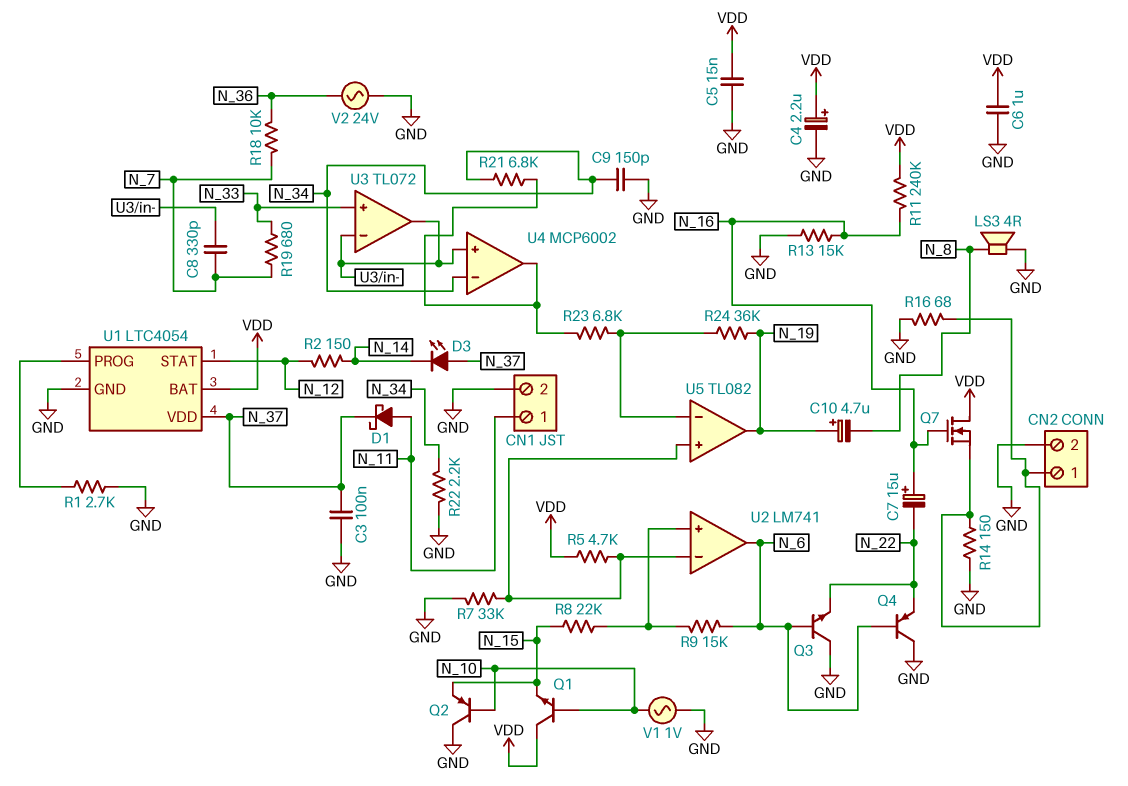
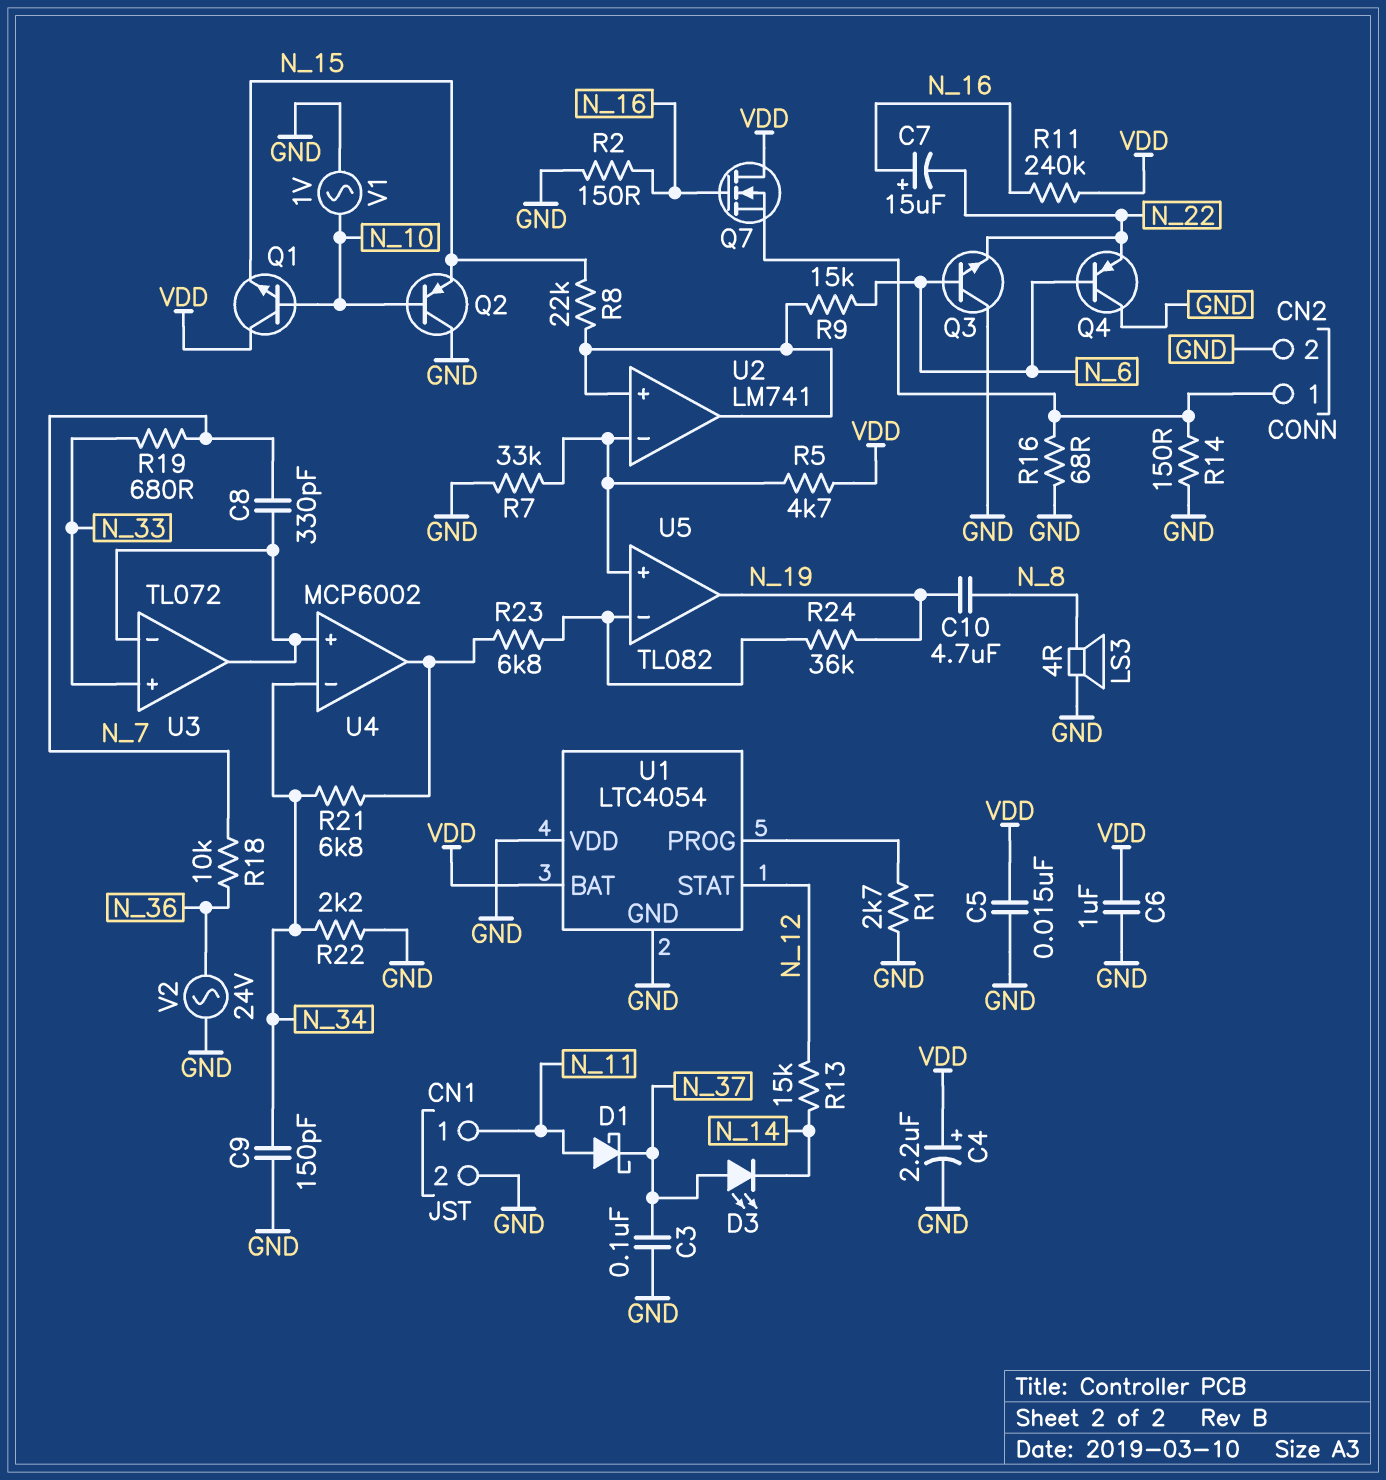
C10: 4.7uF (plus N_19, minus N_8) -> 4.7uF (N_8, N_19)
R2: 150 (N_12, N_14) -> 150 (GND, N_16)
R13: 15k (GND, N_16) -> 15k (N_12, N_14)
U1 pin VDD: N_37 -> GND
U2 pin out: N_6 -> U2/in+

